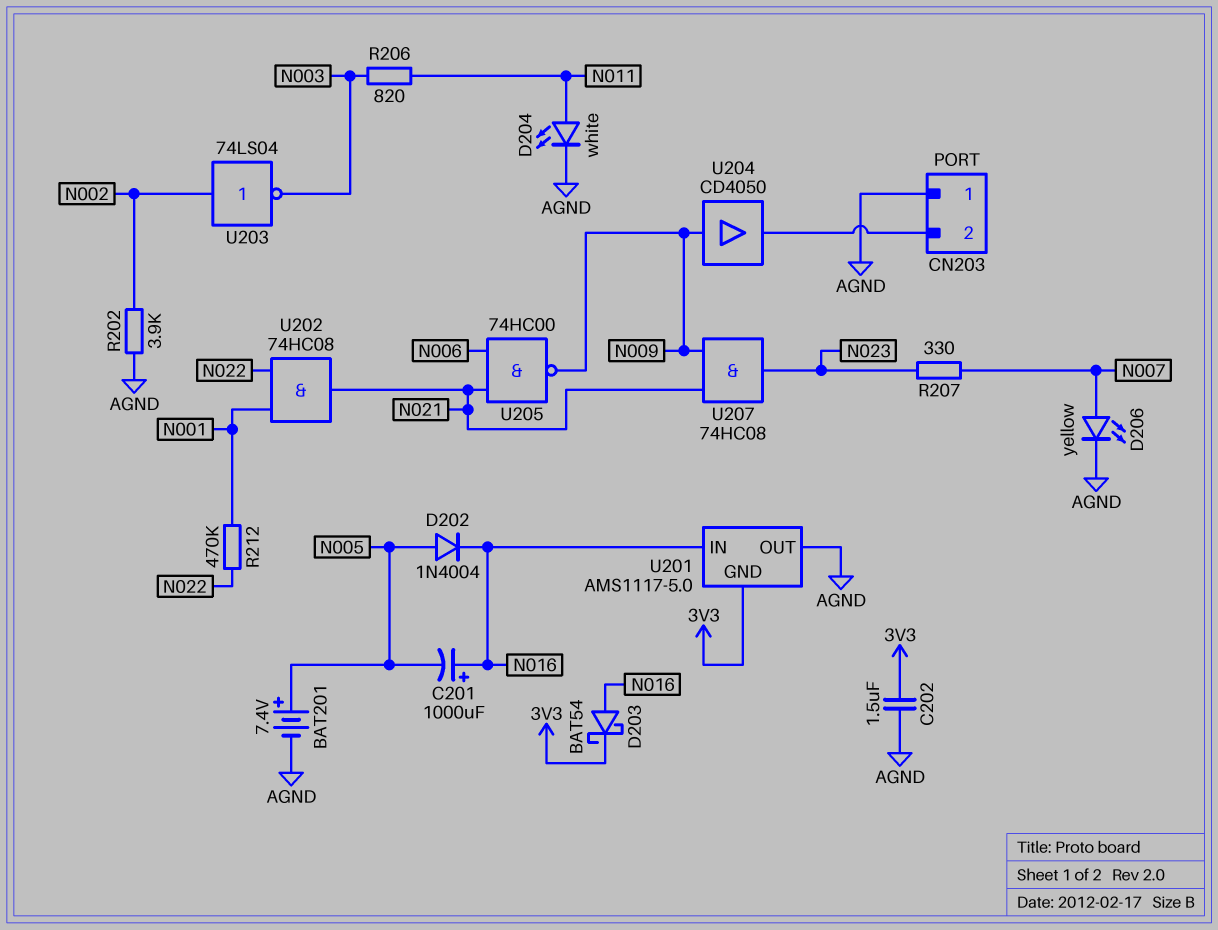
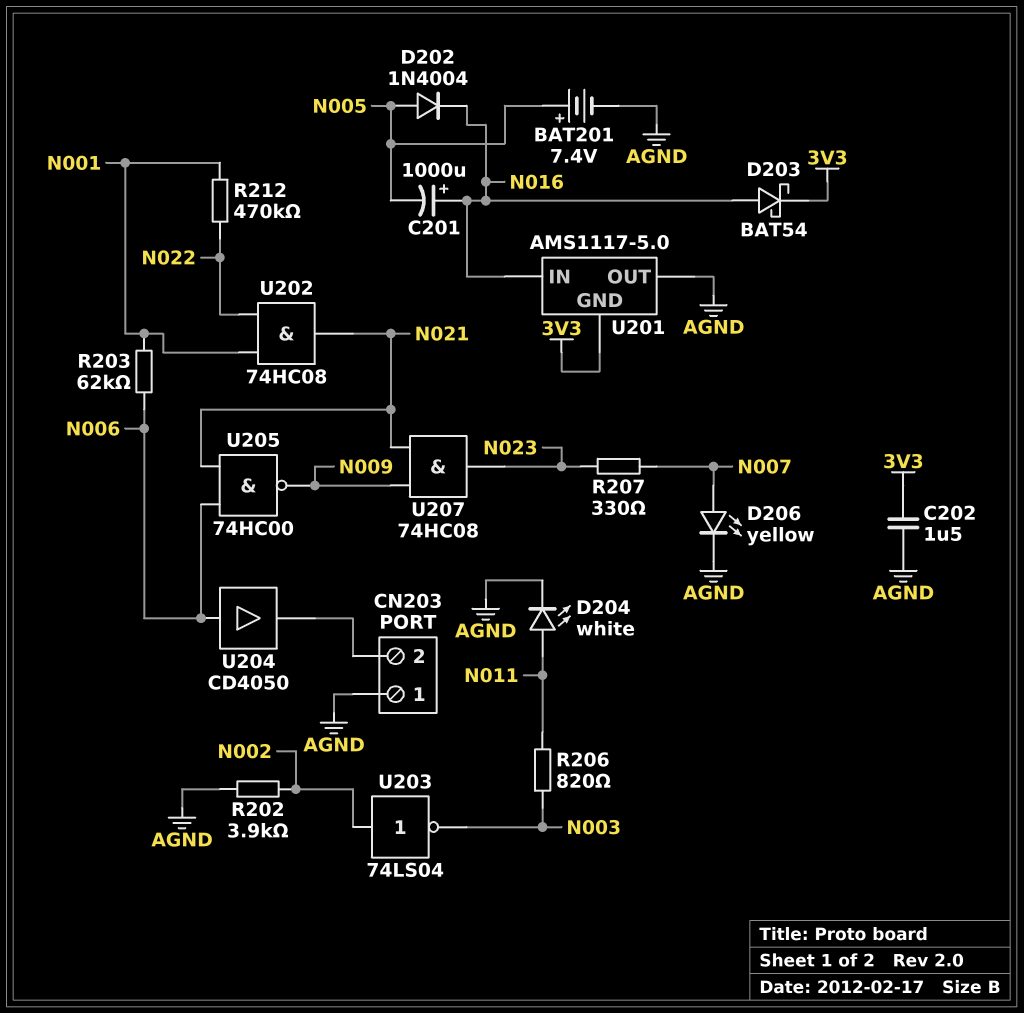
R203: none -> 62k (N001, N006)
U204: buffer CD4050 (in N009, out CN203/2) -> buffer CD4050 (in N006, out CN203/2)

